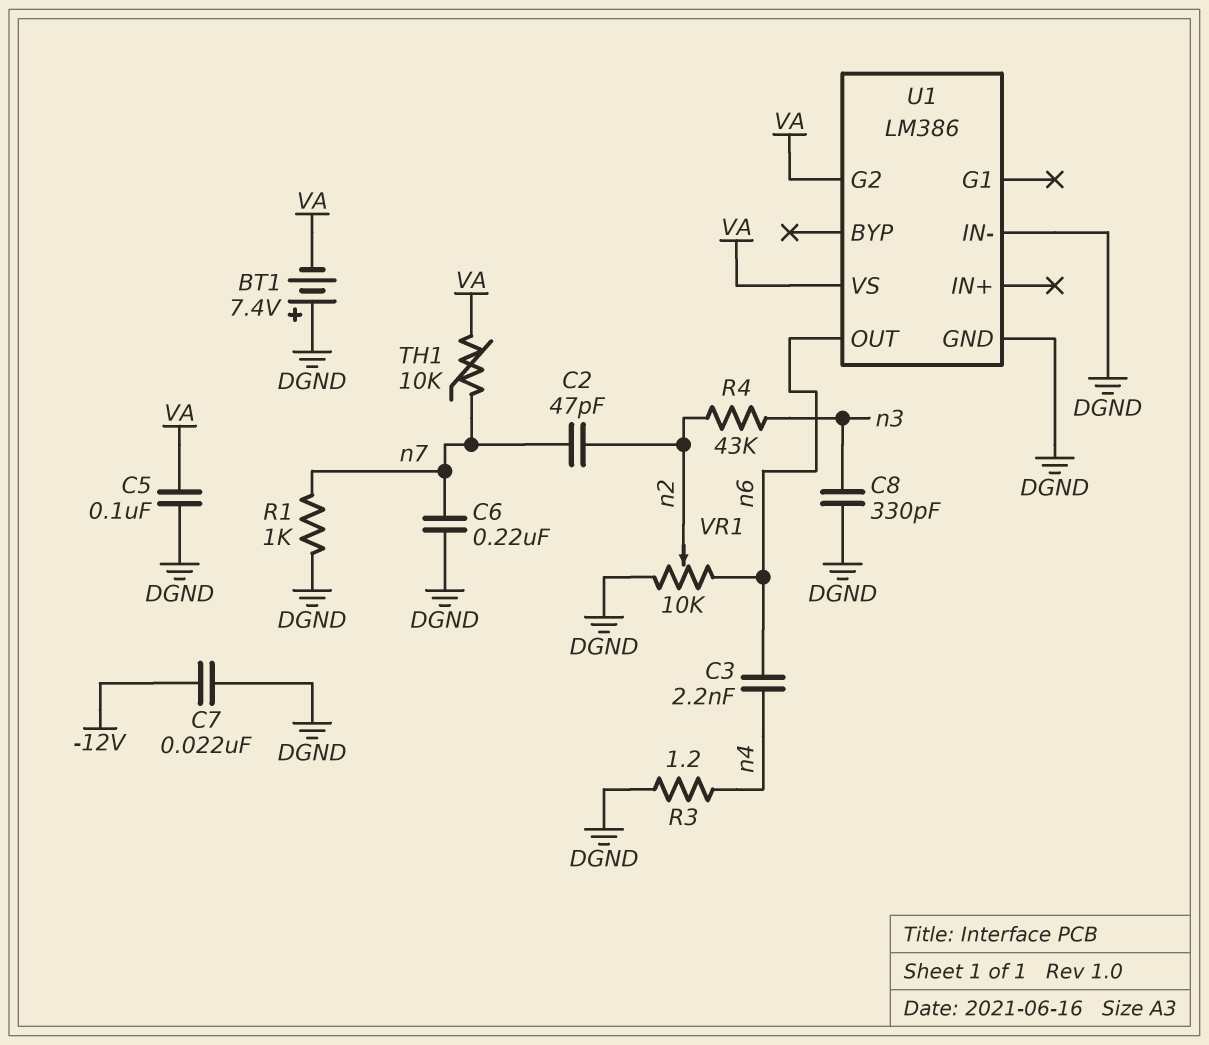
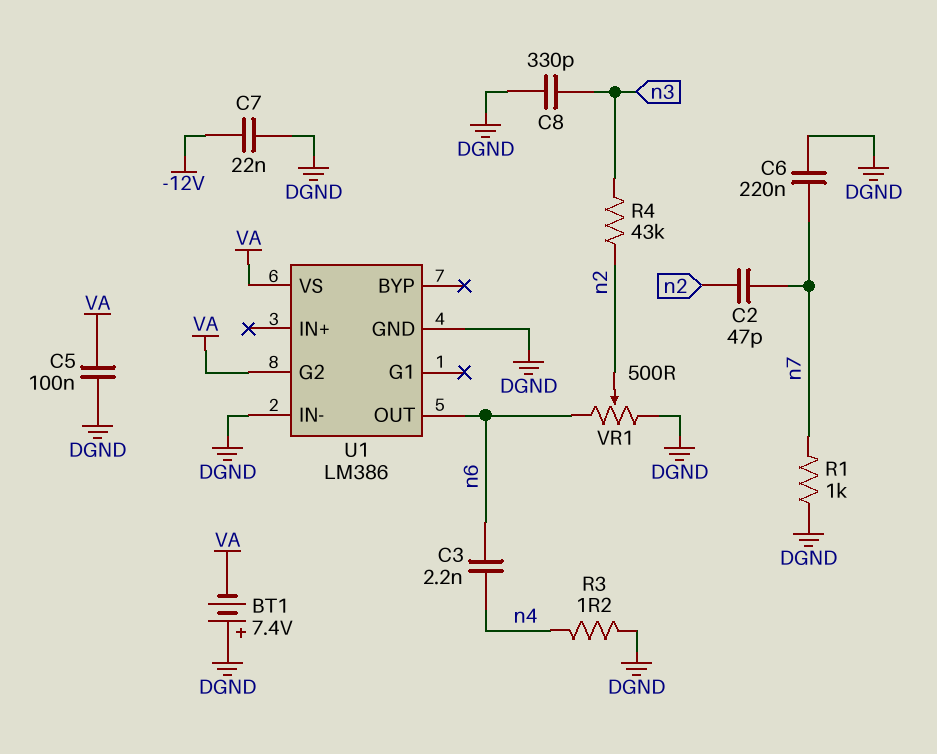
TH1: 10k (VA, n7) -> none
VR1: 10k (DGND, n6, wiper n2) -> 500 (DGND, n6, wiper n2)

